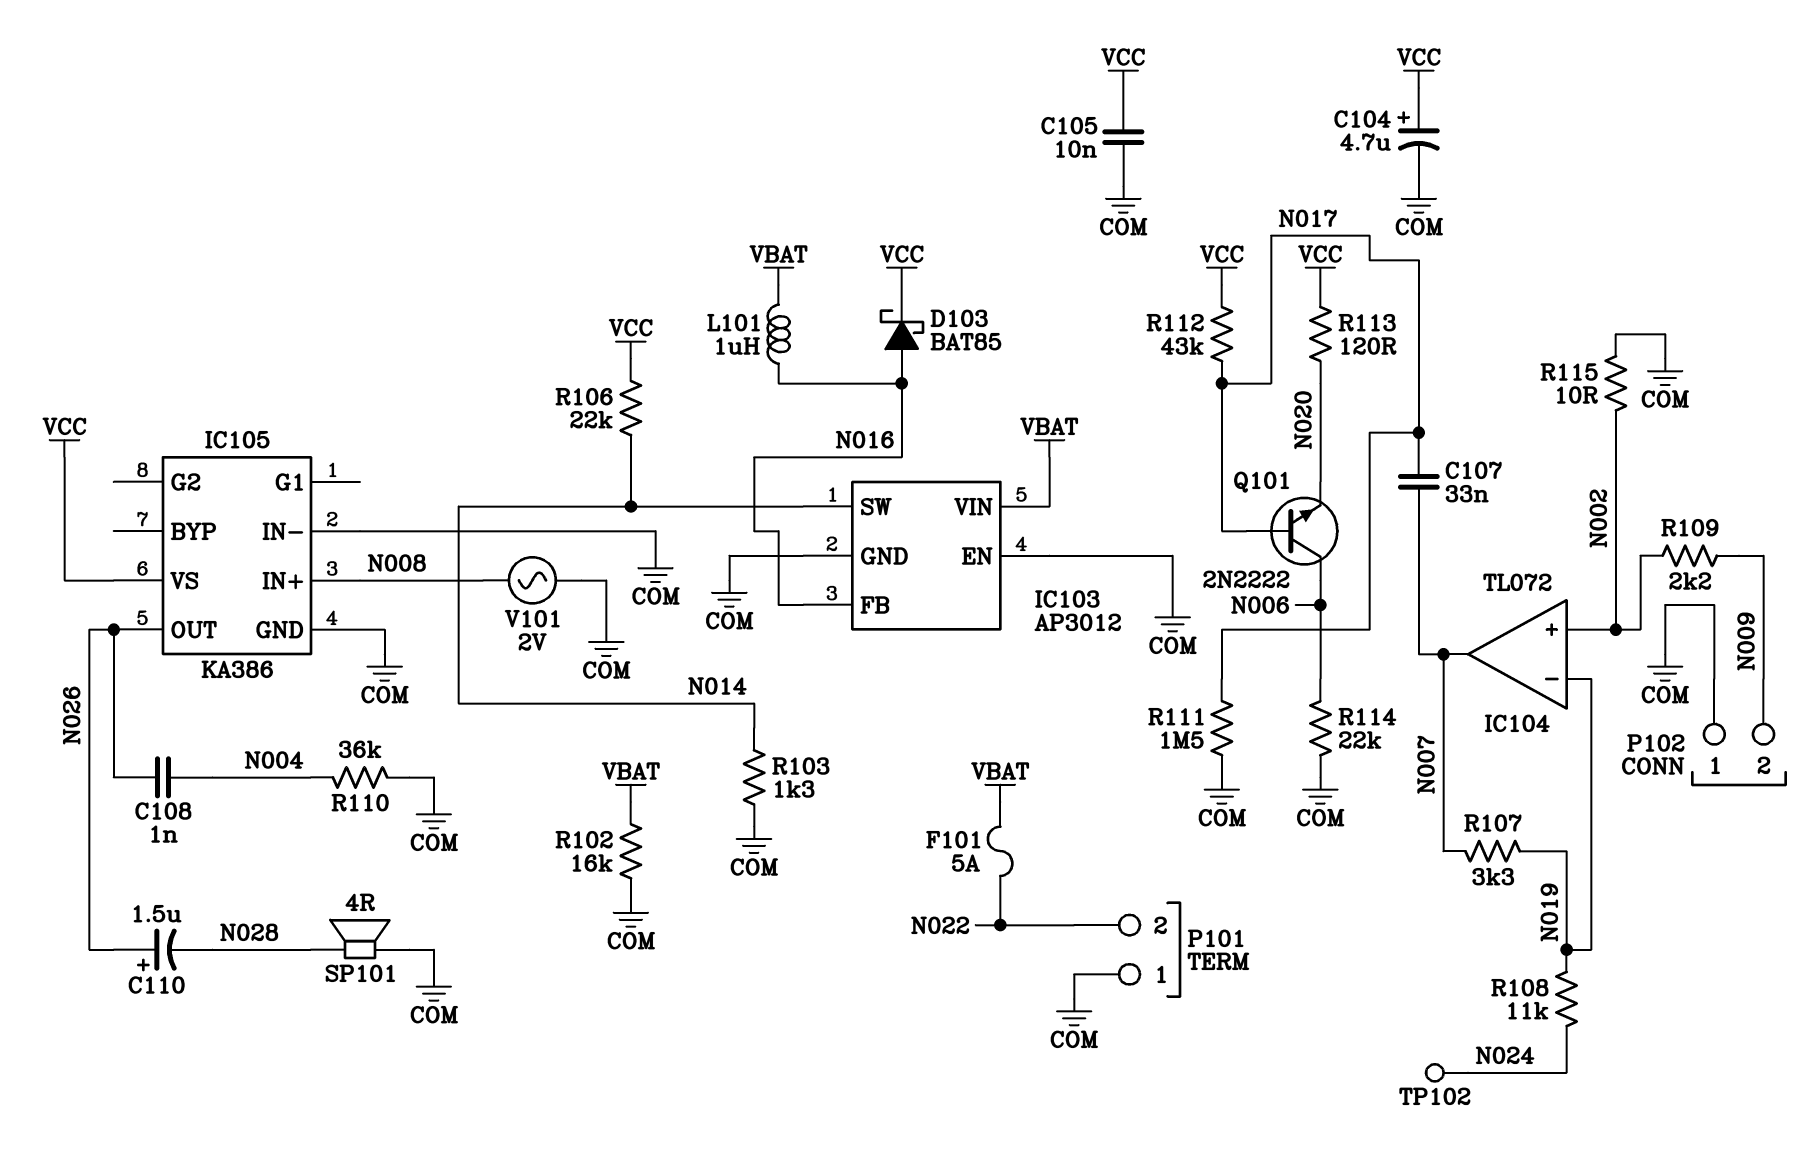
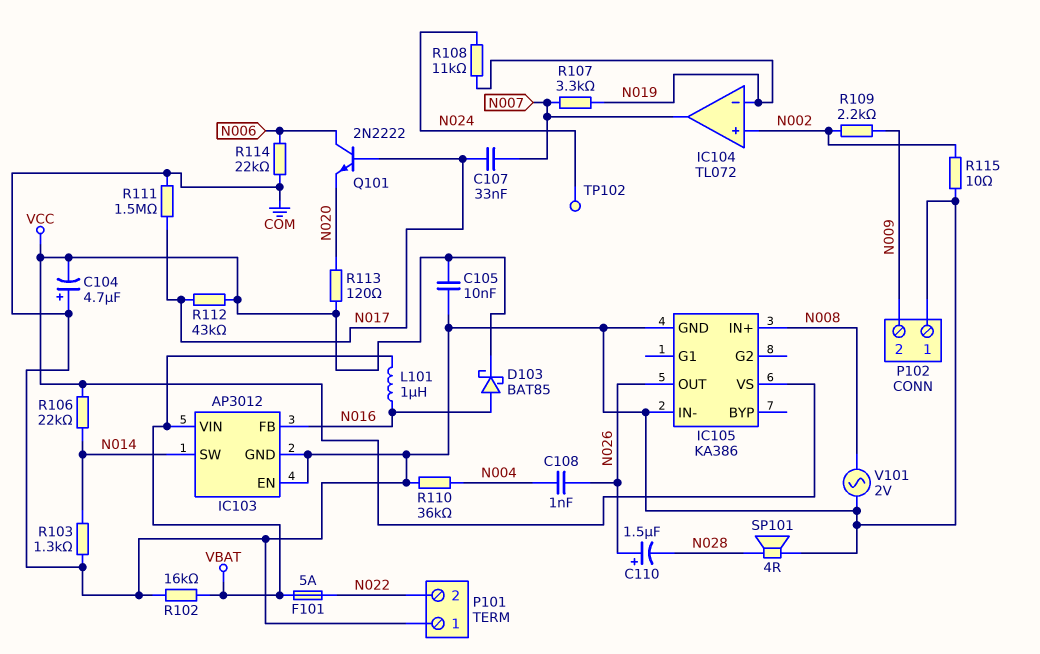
C104: 4.7uF (plus VCC, minus COM) -> 4.7uF (plus COM, minus VCC)

